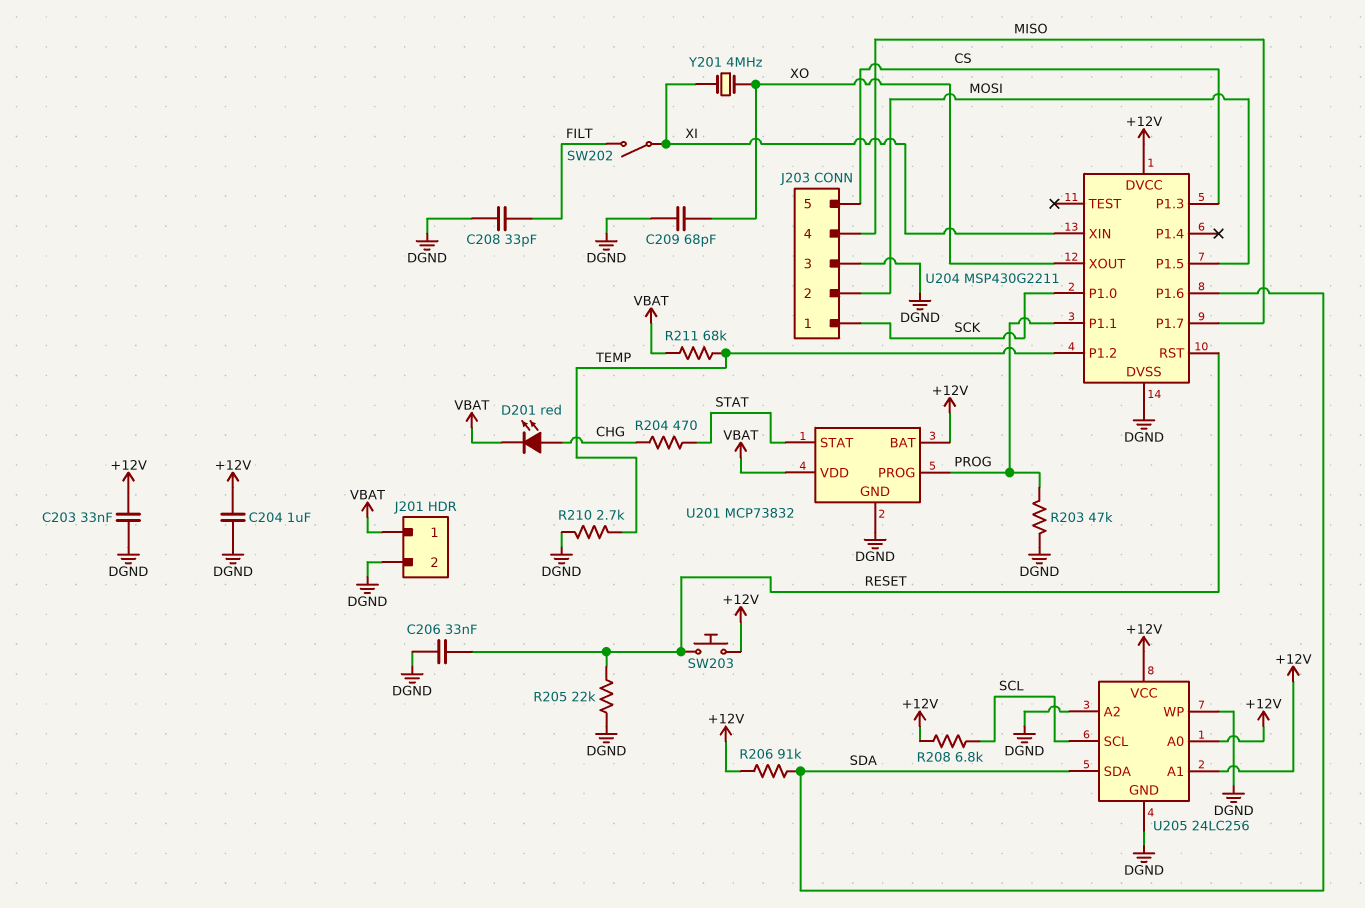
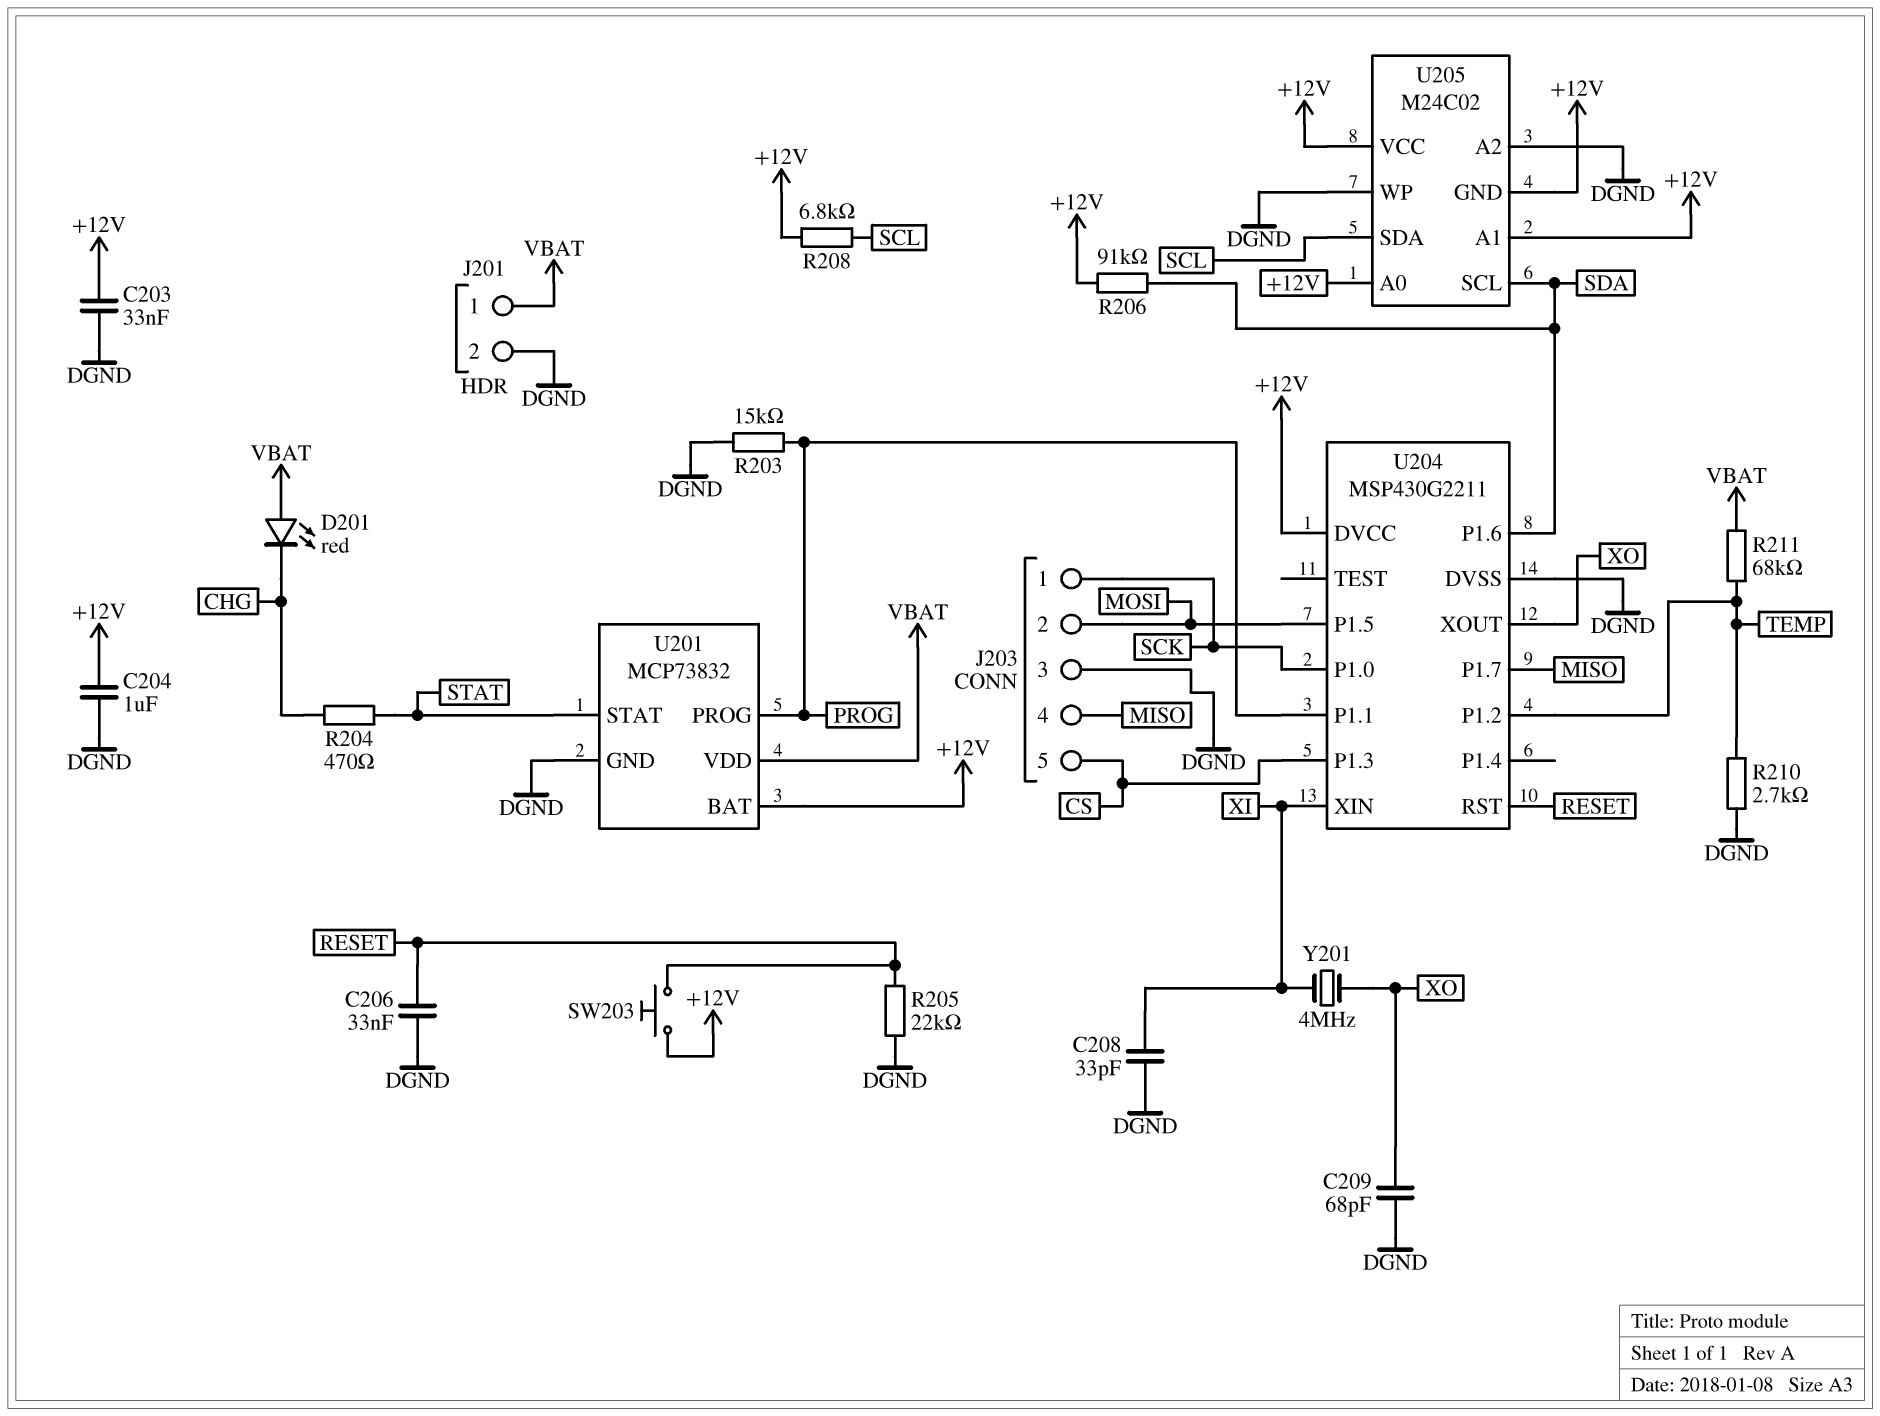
C208: 33pF (DGND, FILT) -> 33pF (DGND, XI)
D201: LED red (A CHG, K VBAT) -> LED red (A VBAT, K CHG)
R203: 47k (DGND, PROG) -> 15k (DGND, PROG)
SW202: switch (FILT, XI) -> none
U205: 24LC256 -> M24C02
U205 pin GND: DGND -> +12V
U205 pin SCL: SCL -> SDA
U205 pin SDA: SDA -> SCL

